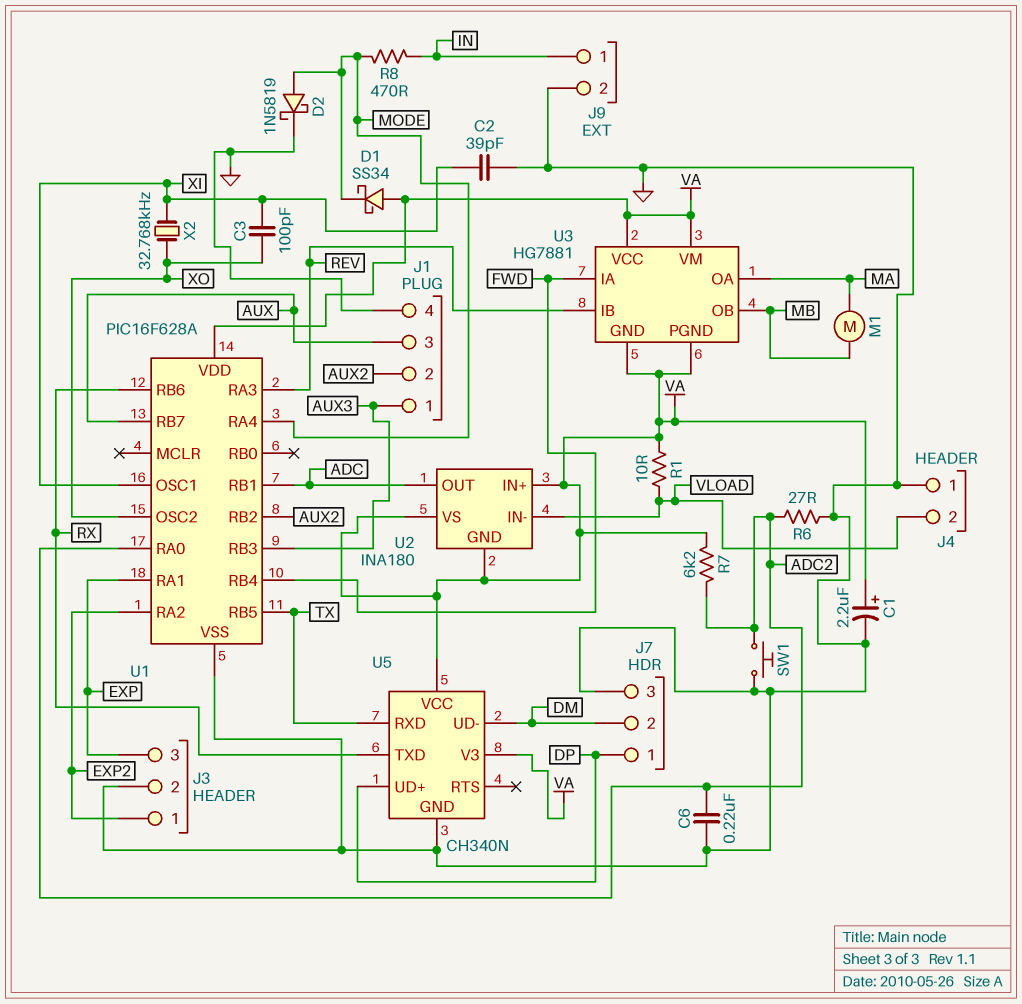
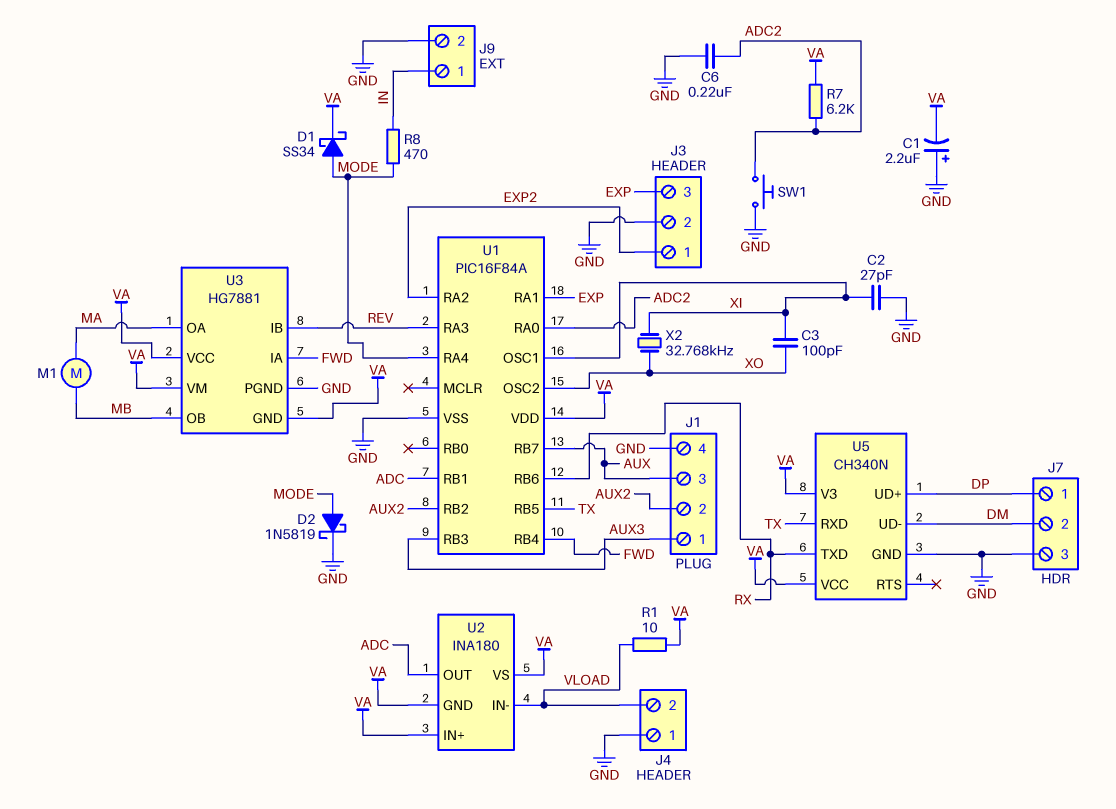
C1: 2.2uF (plus VA, minus GND) -> 2.2uF (plus GND, minus VA)
C2: 39pF (GND, XI) -> 27pF (GND, XI)
D1: schottky SS34 (A VA, K MODE) -> schottky SS34 (A MODE, K VA)
R6: 27 (ADC2, GND) -> none
U1: PIC16F628A -> PIC16F84A
U3 pin PGND: VA -> GND

